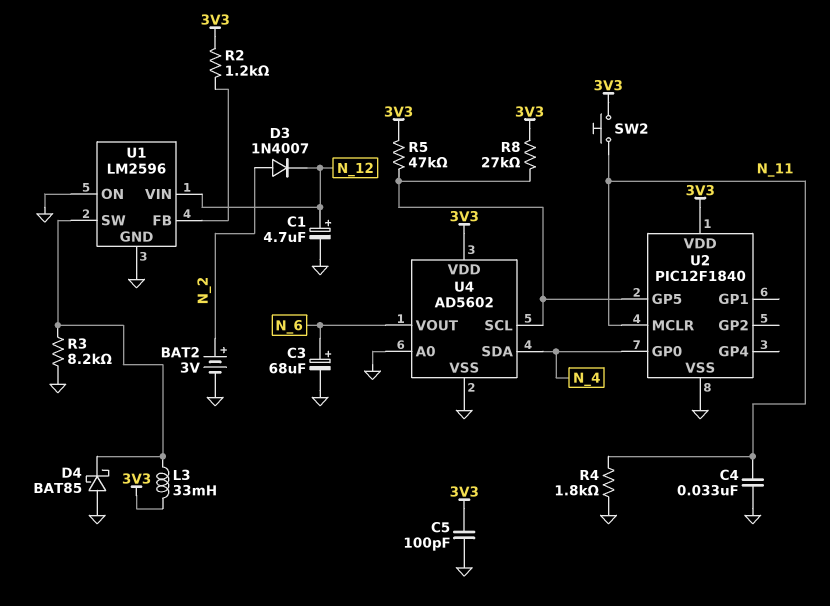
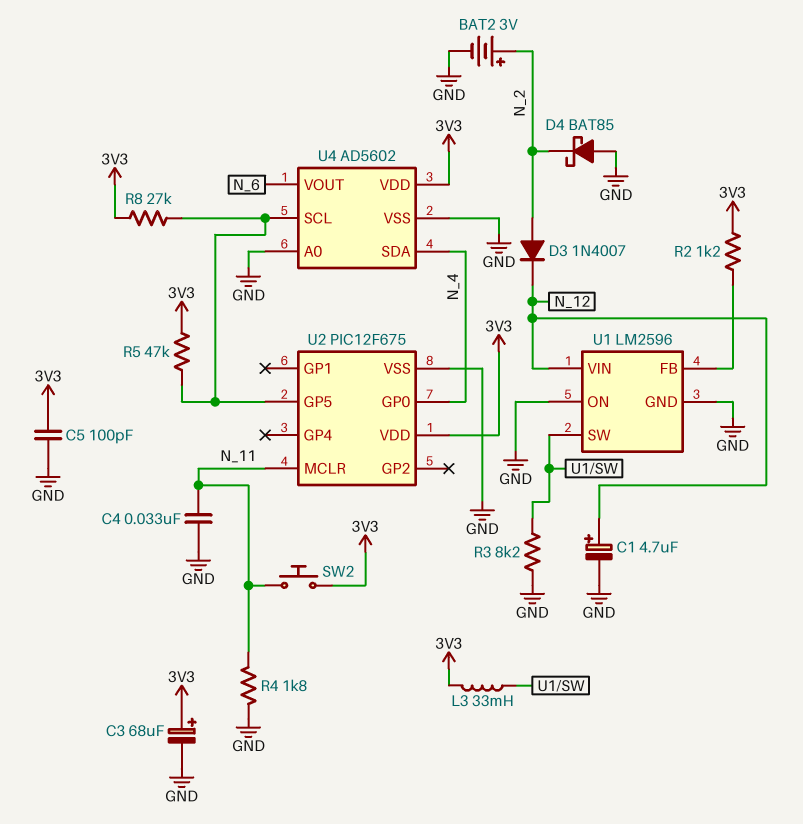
C3: 68uF (plus N_6, minus GND) -> 68uF (plus 3V3, minus GND)
D4: schottky BAT85 (A GND, K U1/SW) -> schottky BAT85 (A GND, K N_2)
U2: PIC12F1840 -> PIC12F675

